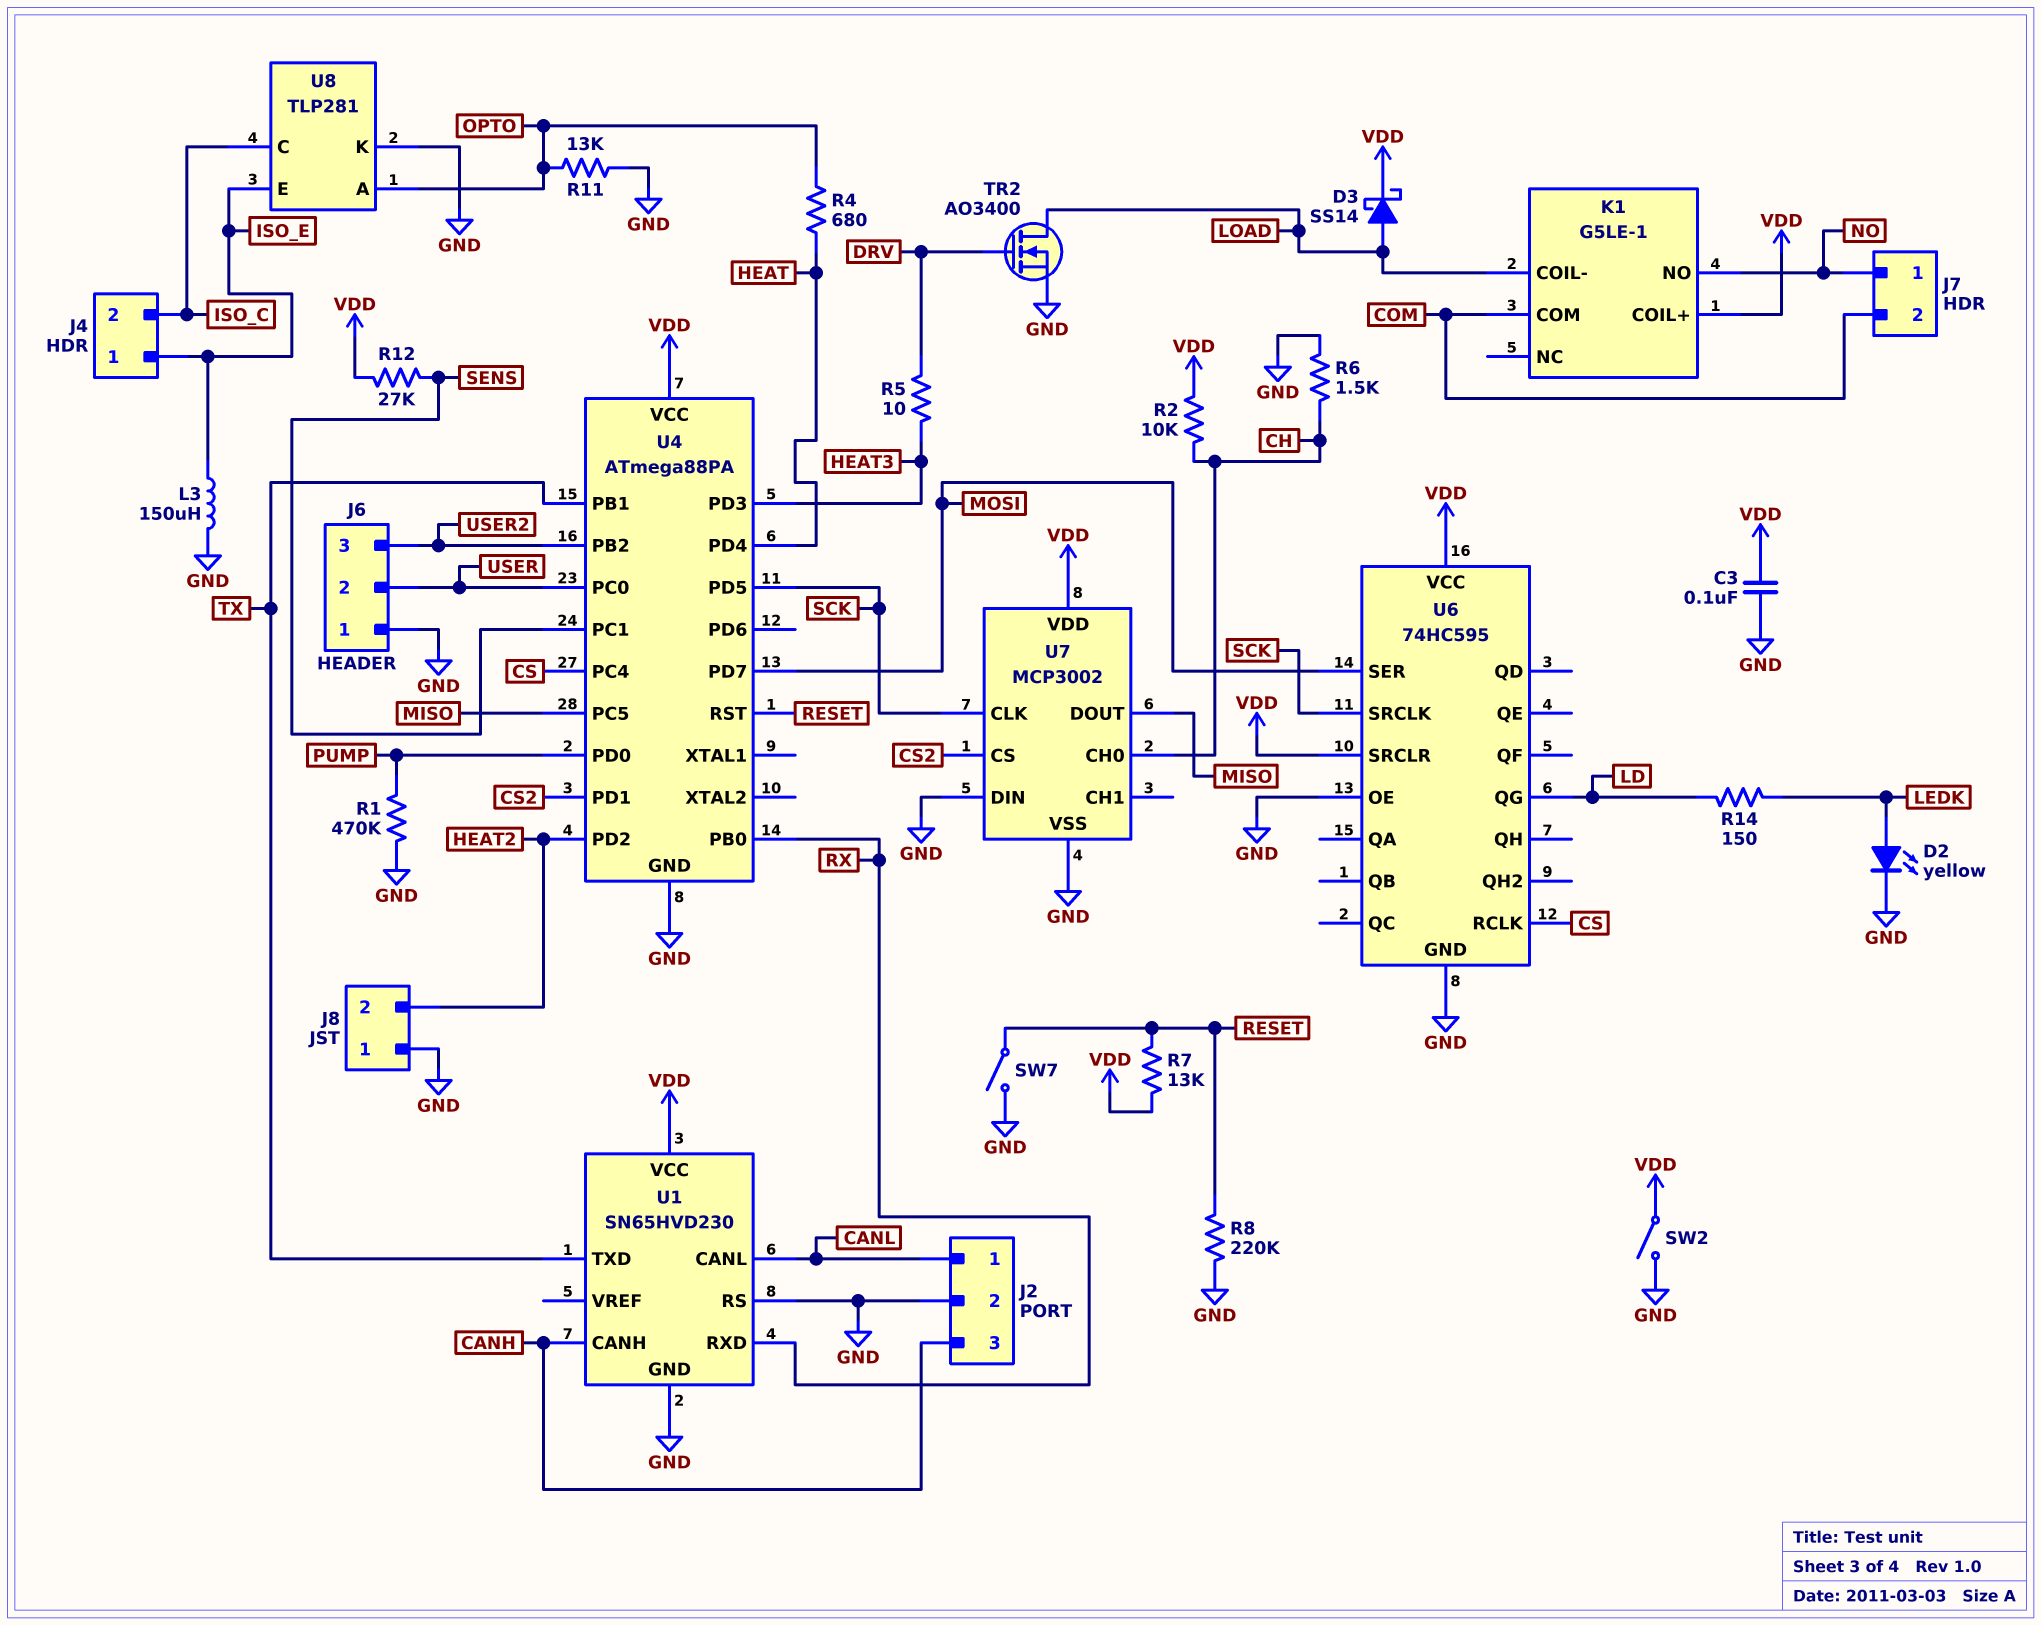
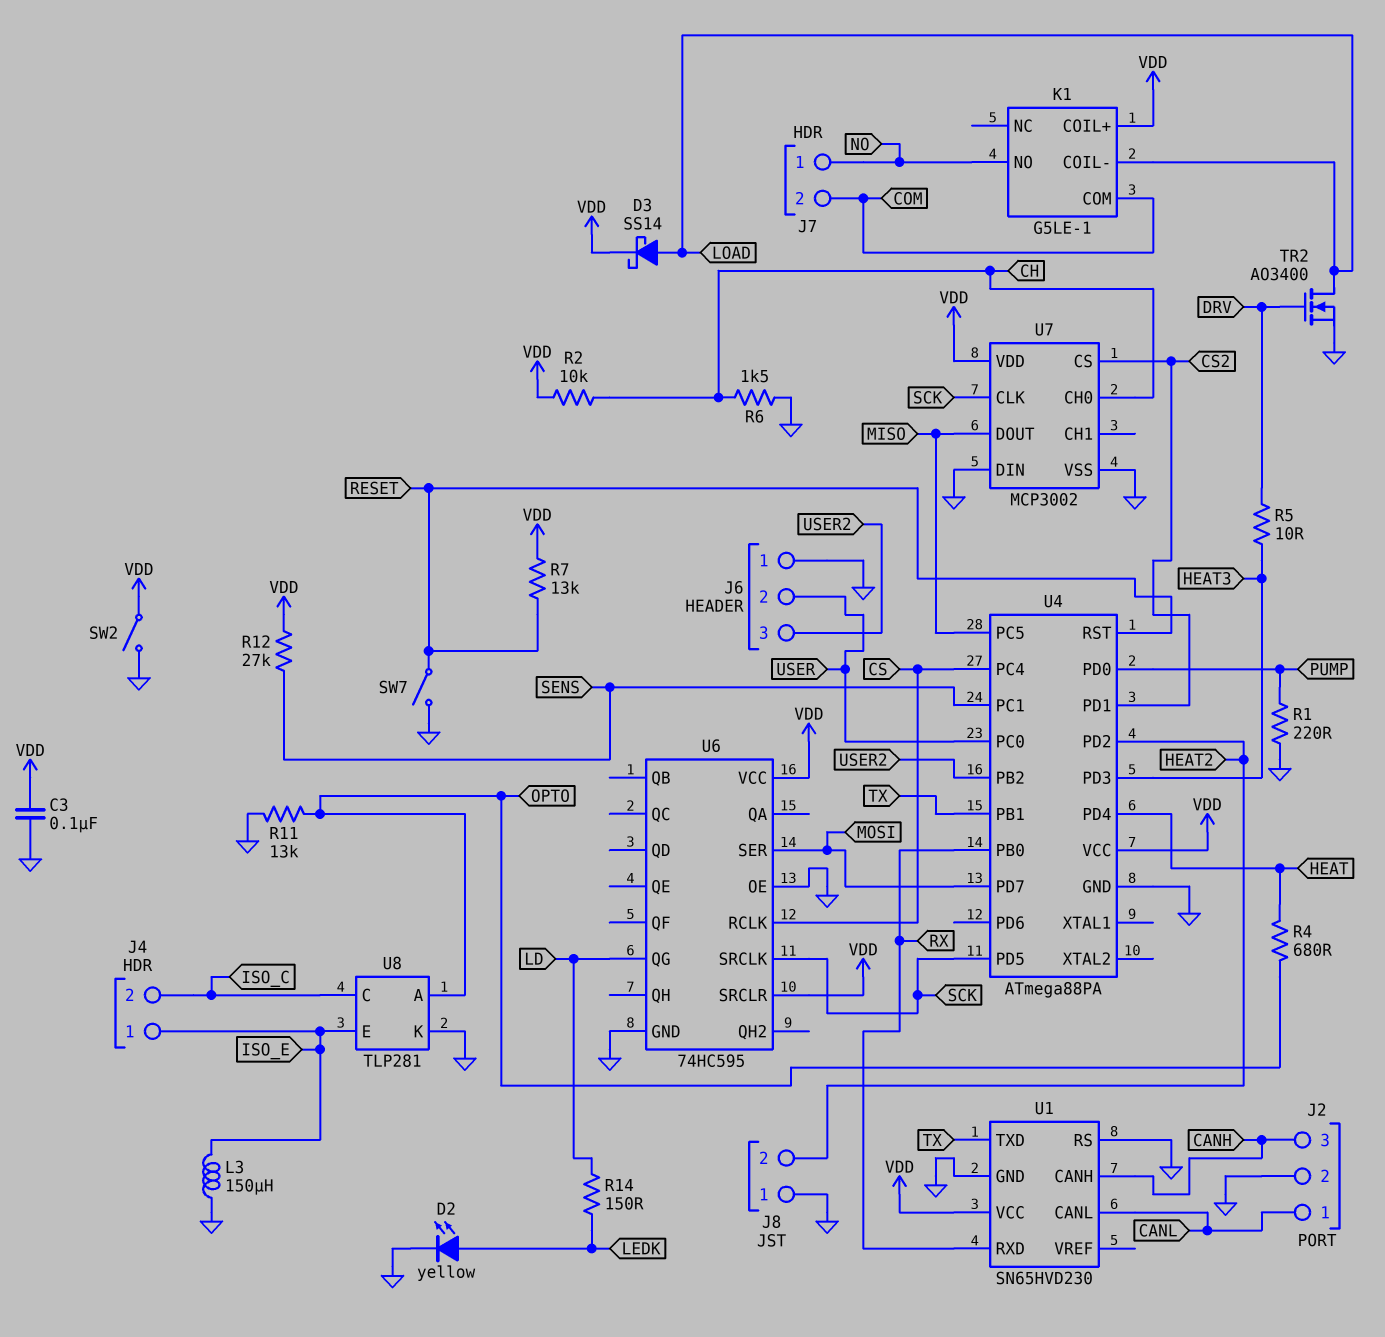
R1: 470k (GND, PUMP) -> 220 (GND, PUMP)
R8: 220k (GND, RESET) -> none

